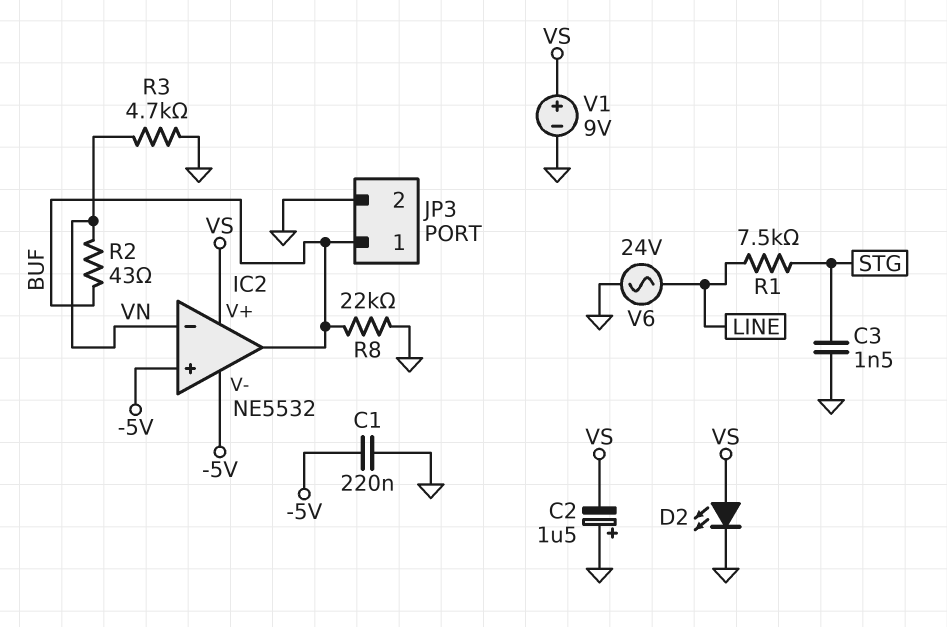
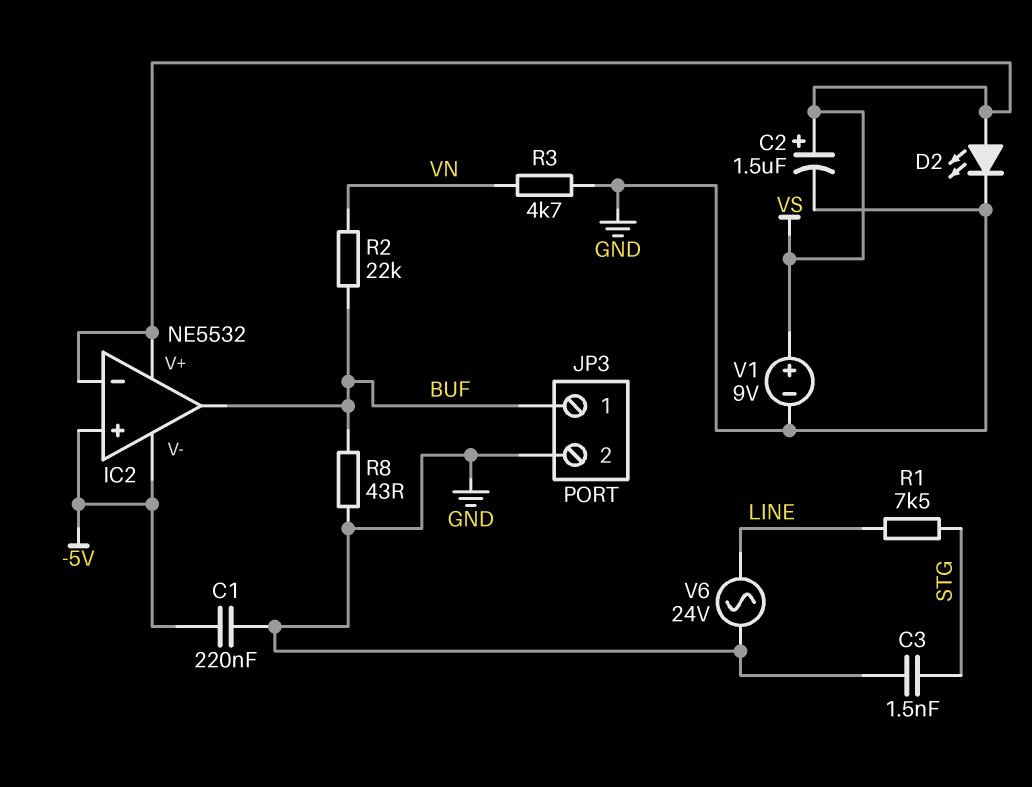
C2: 1.5uF (plus GND, minus VS) -> 1.5uF (plus VS, minus GND)
IC2 pin in-: VN -> VS
R2: 43 (BUF, VN) -> 22k (BUF, VN)
R8: 22k (BUF, GND) -> 43 (BUF, GND)

